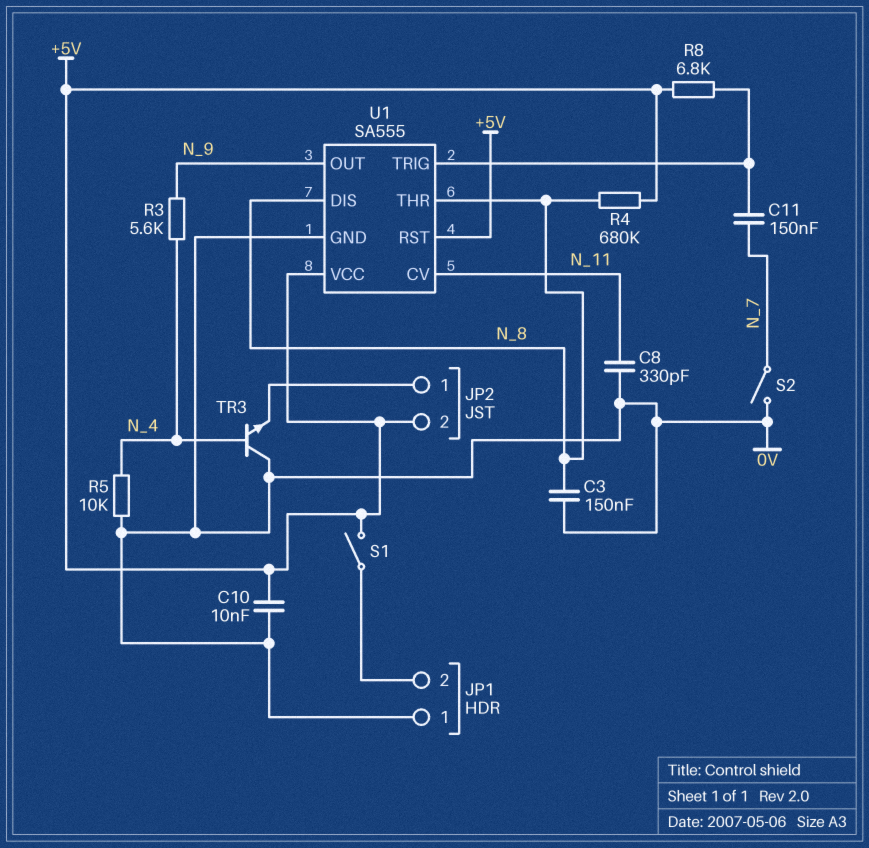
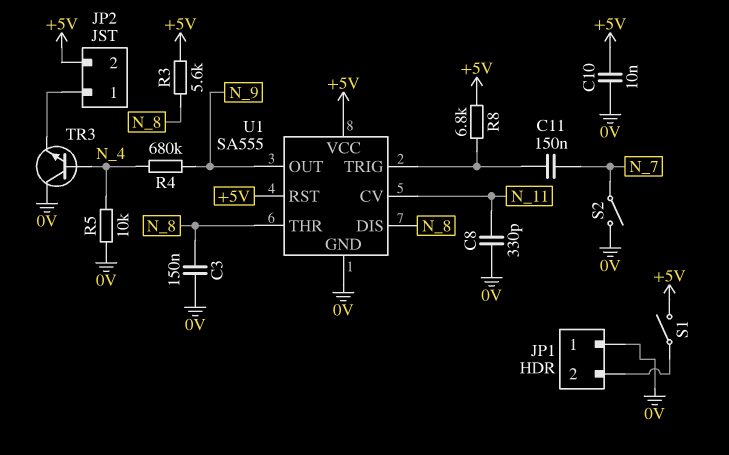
R3: 5.6k (N_4, N_9) -> 5.6k (+5V, N_8)
R4: 680k (+5V, N_8) -> 680k (N_4, N_9)

